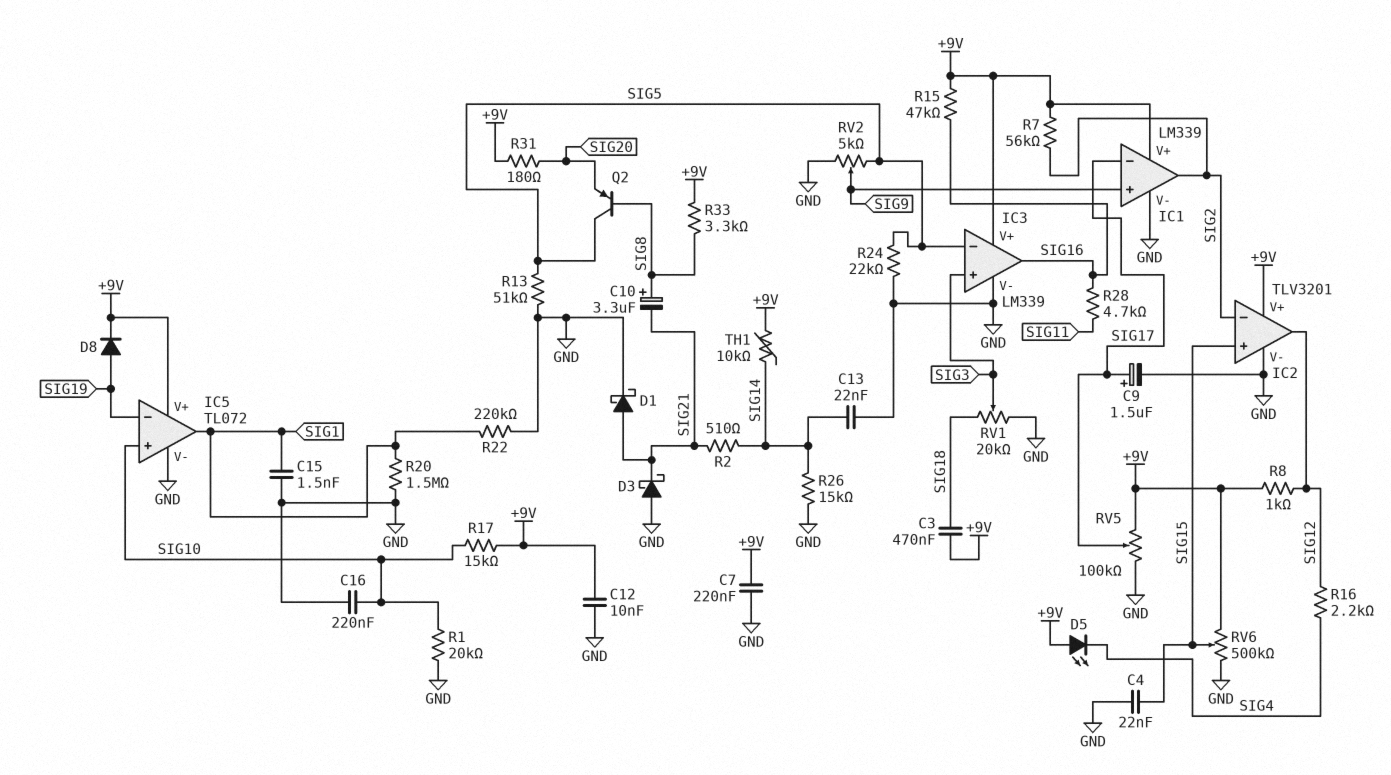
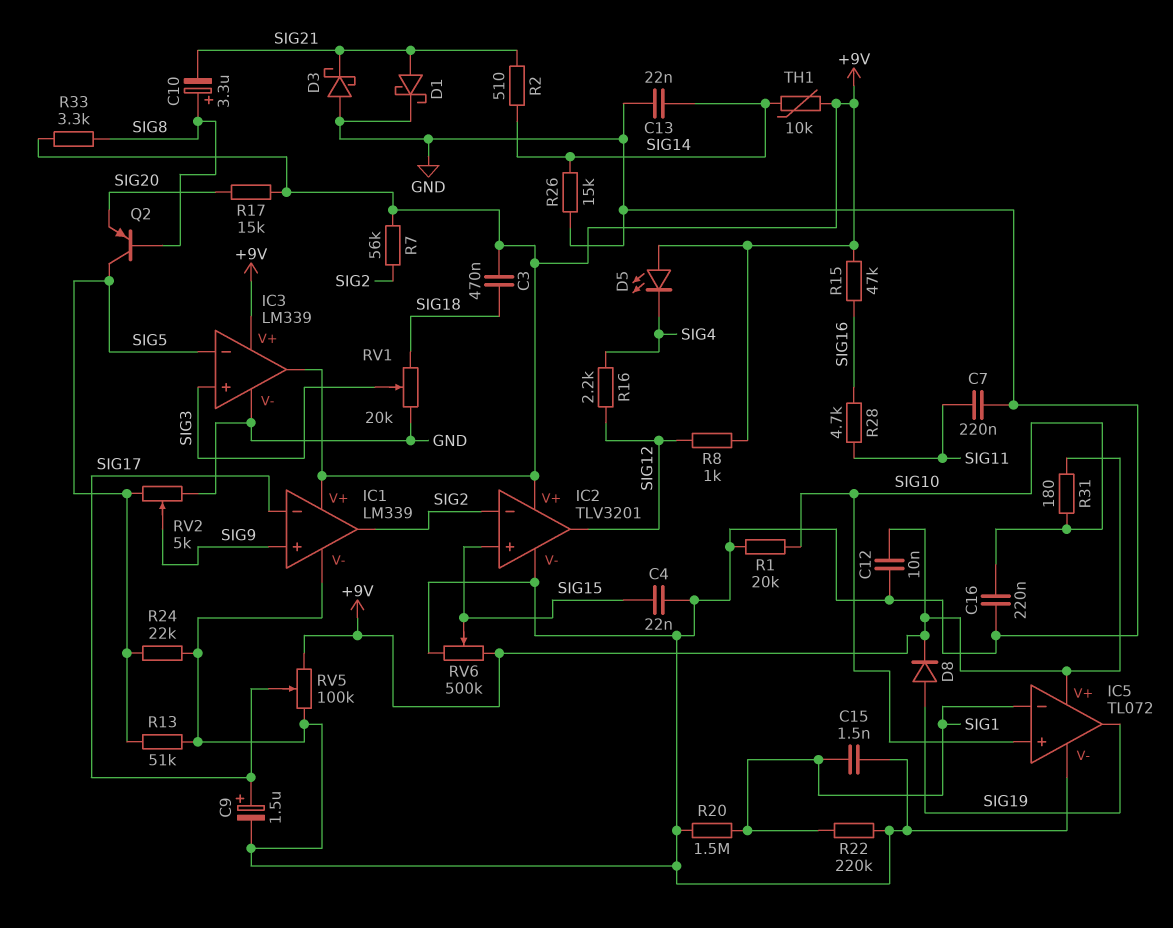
C7: 220nF (+9V, GND) -> 220nF (GND, SIG11)
IC3 pin out: SIG16 -> +9V
IC5 pin in-: SIG19 -> SIG1
IC5 pin out: SIG1 -> SIG19
R17: 15k (+9V, SIG10) -> 15k (+9V, SIG20)
R31: 180 (+9V, SIG20) -> 180 (+9V, SIG10)

